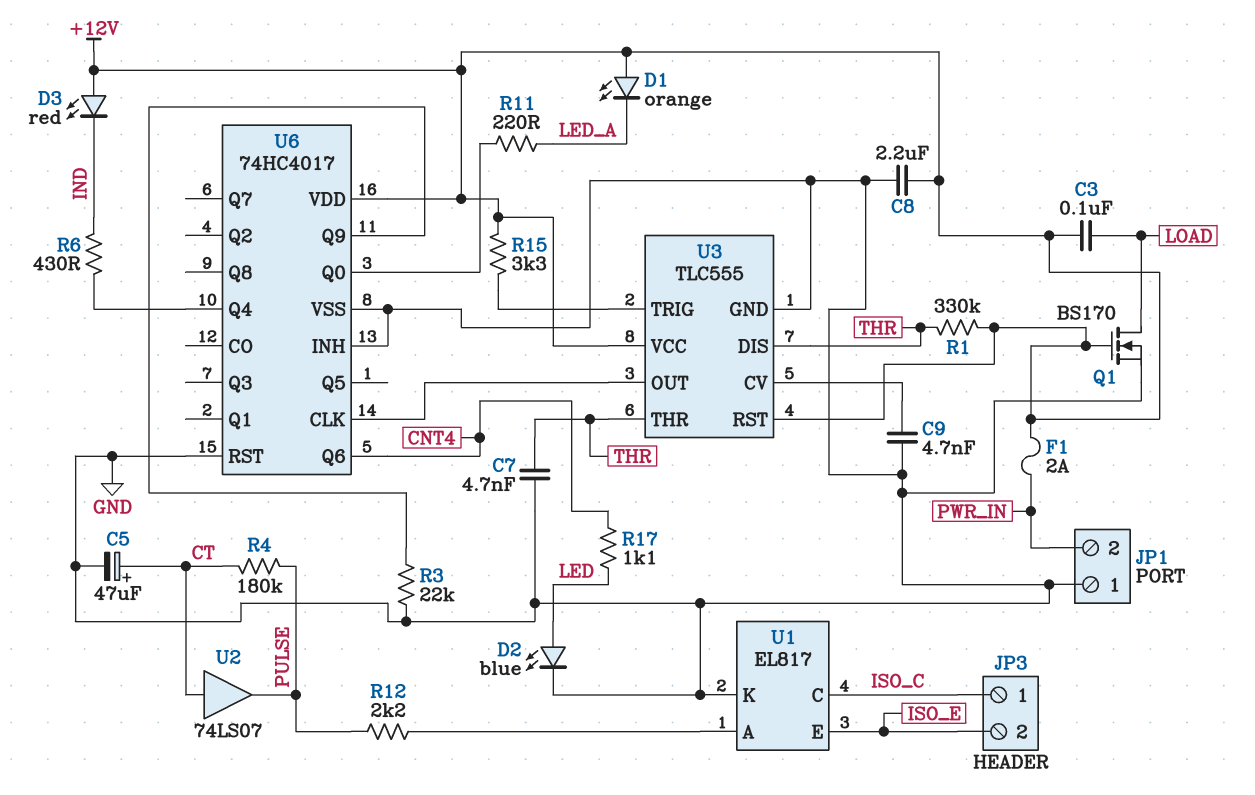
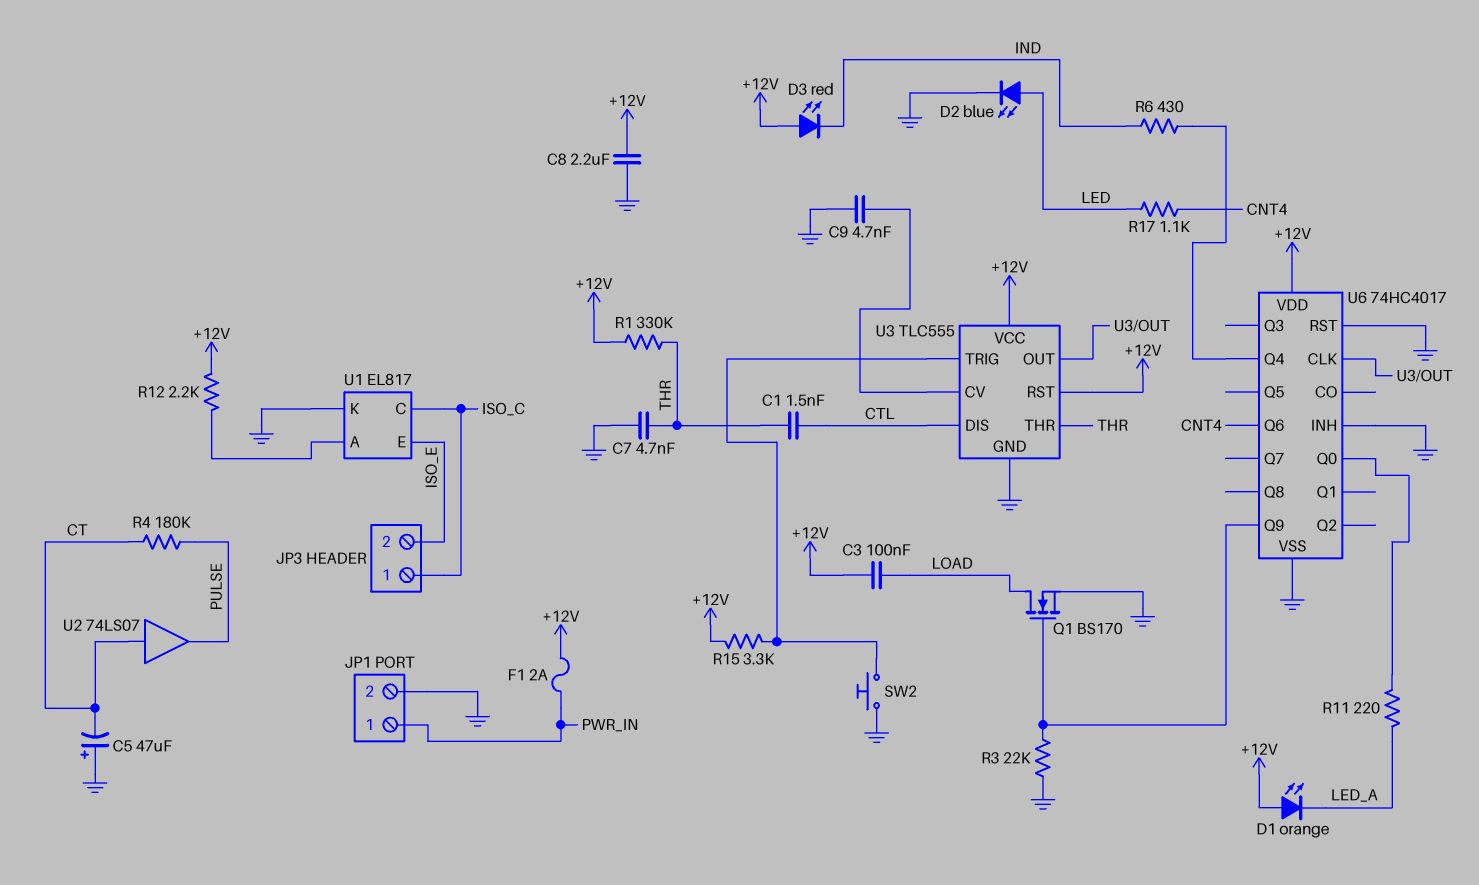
C1: none -> 1.5nF (CTL, THR)
C5: 47uF (plus CT, minus GND) -> 47uF (plus GND, minus CT)
JP1 pin 1: GND -> PWR_IN
JP1 pin 2: PWR_IN -> GND
Q1: NMOS BS170 (G +12V, D LOAD, S GND) -> NMOS BS170 (G U6/Q9, D LOAD, S GND)
R12: 2.2k (PULSE, U1/A) -> 2.2k (+12V, U1/A)
SW2: none -> button (GND, U3/TRIG)
U3 pin DIS: THR -> CTL

